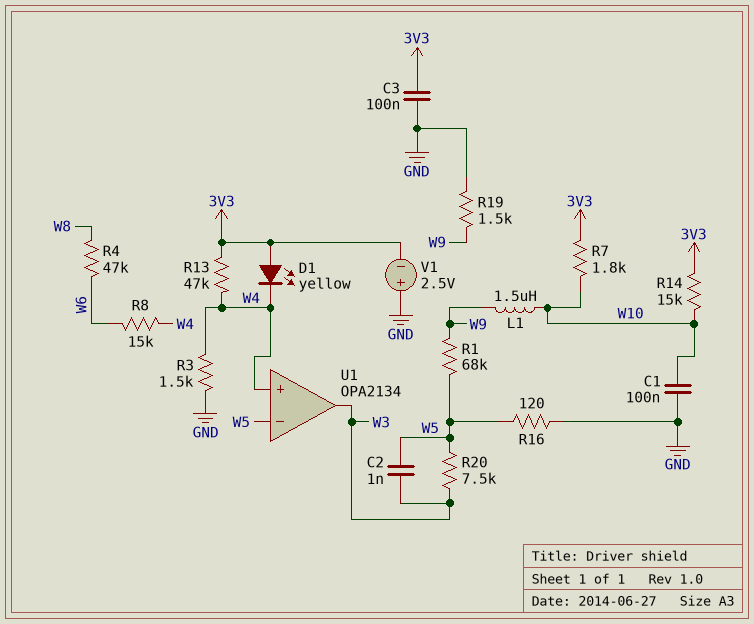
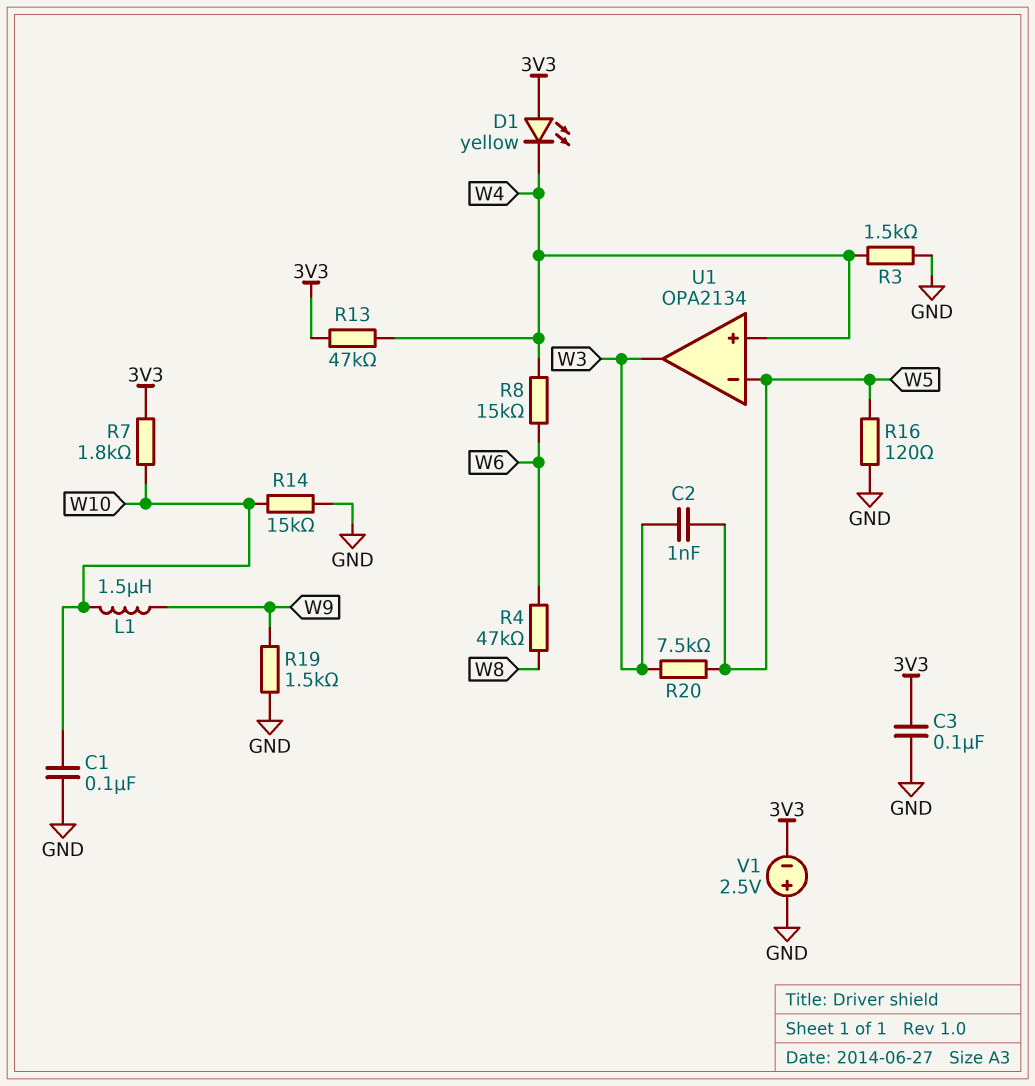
R1: 68k (W5, W9) -> none
R14: 15k (3V3, W10) -> 15k (GND, W10)

